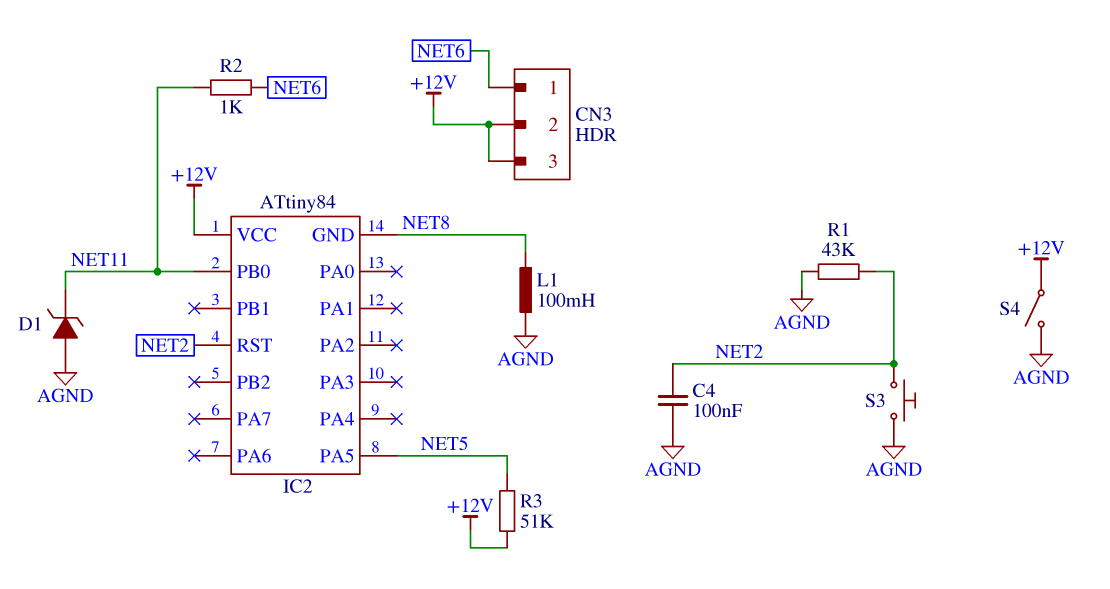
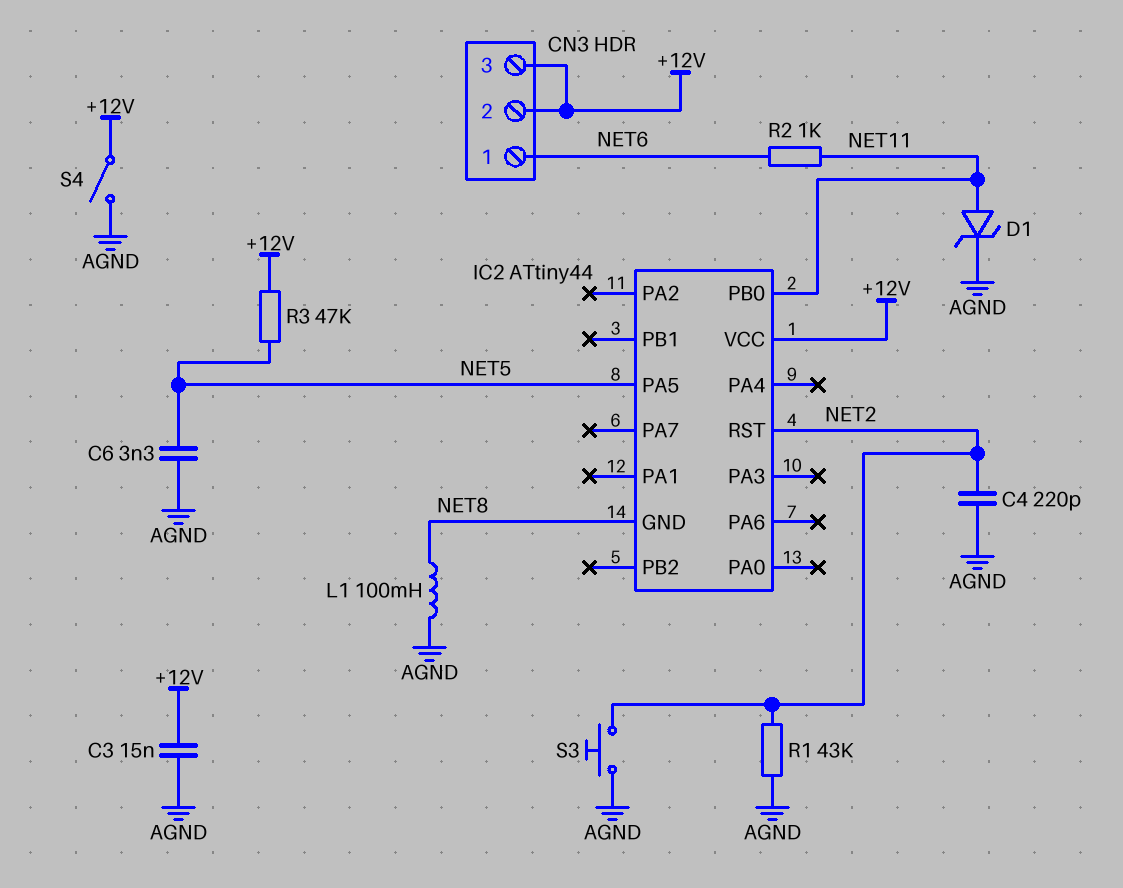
C3: none -> 15nF (+12V, AGND)
C4: 100nF (AGND, NET2) -> 220pF (AGND, NET2)
C6: none -> 3.3nF (AGND, NET5)
D1: zener (A AGND, K NET11) -> zener (A NET11, K AGND)
IC2: ATtiny84 -> ATtiny44
R3: 51k (+12V, NET5) -> 47k (+12V, NET5)

